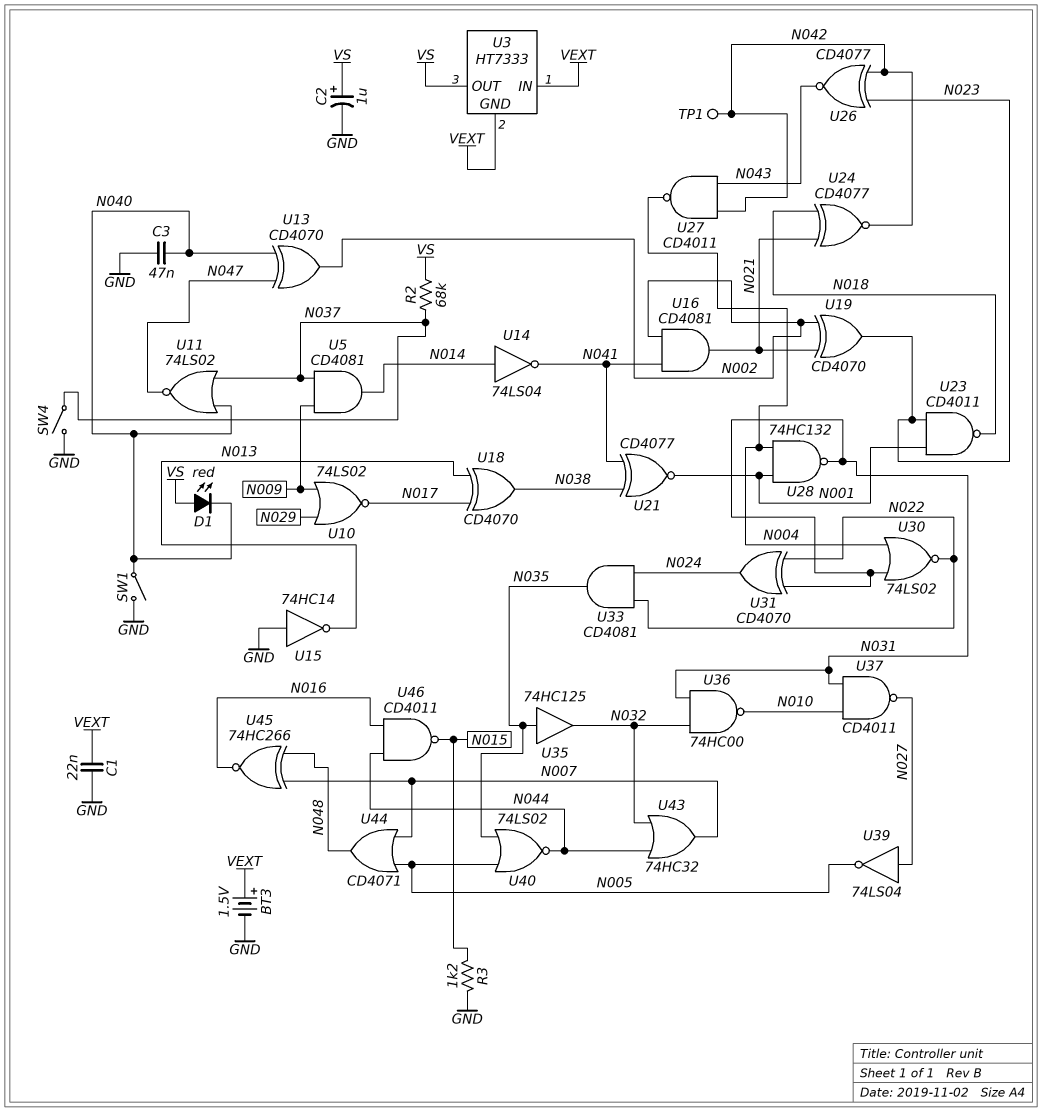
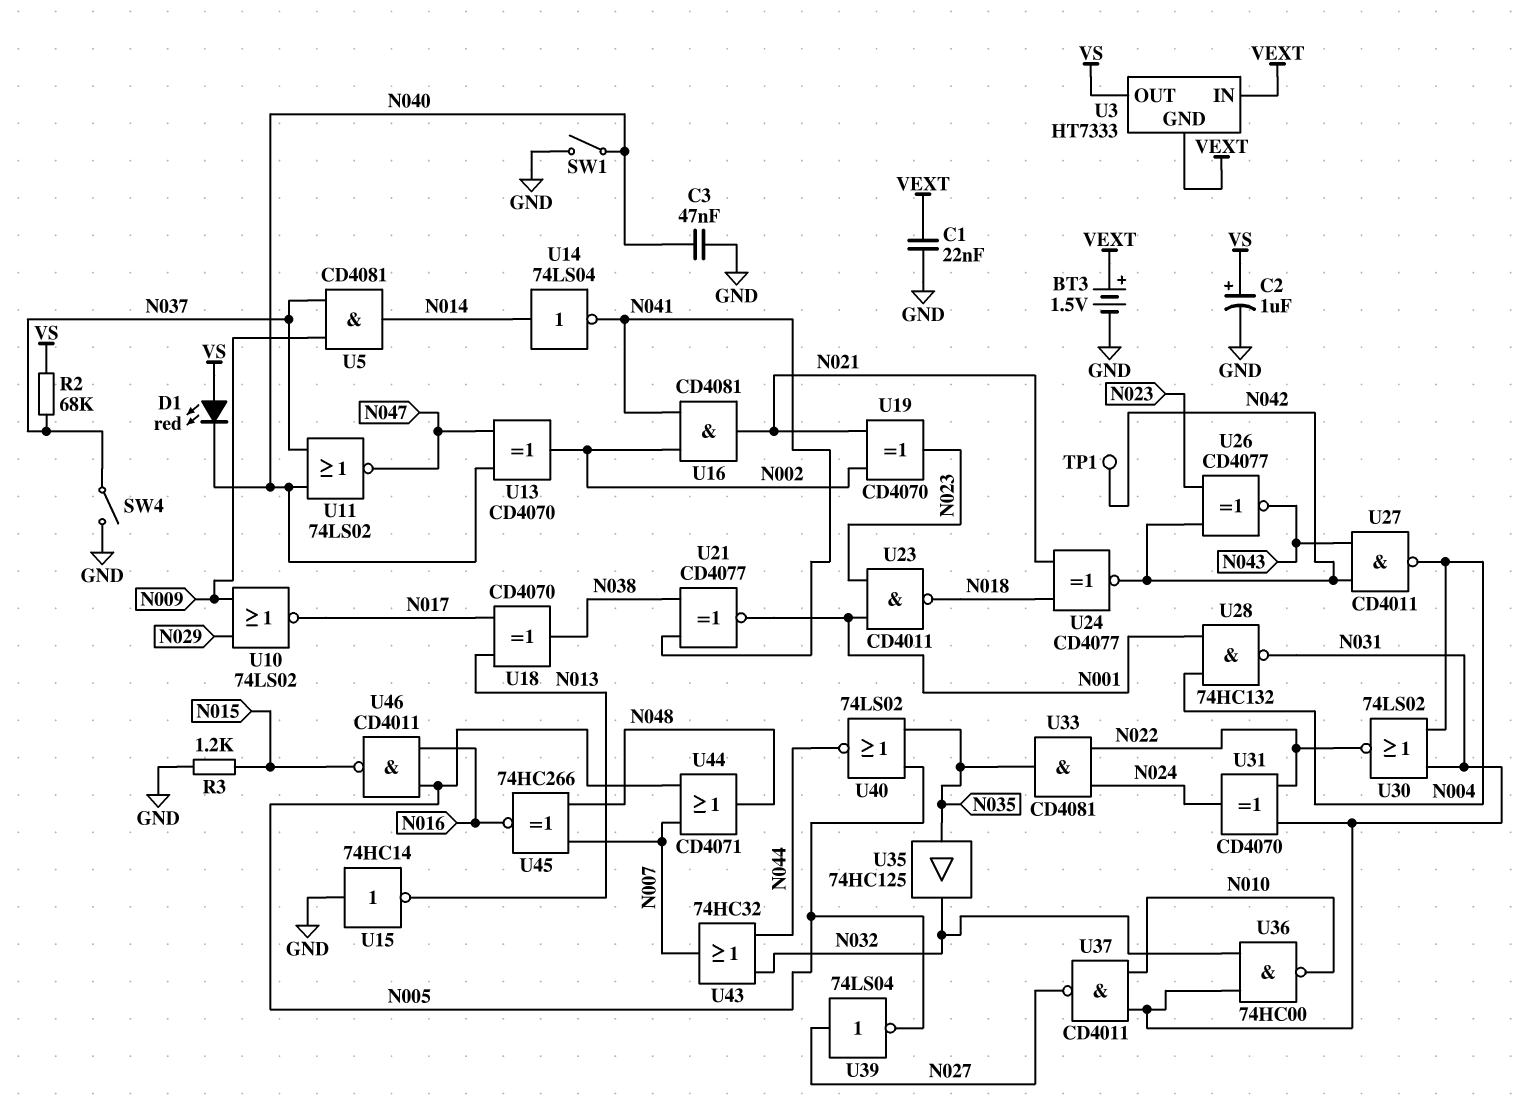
U46: NAND CD4011 (in N016, in N044, out N015) -> NAND CD4011 (in N005, in N016, out N015)

